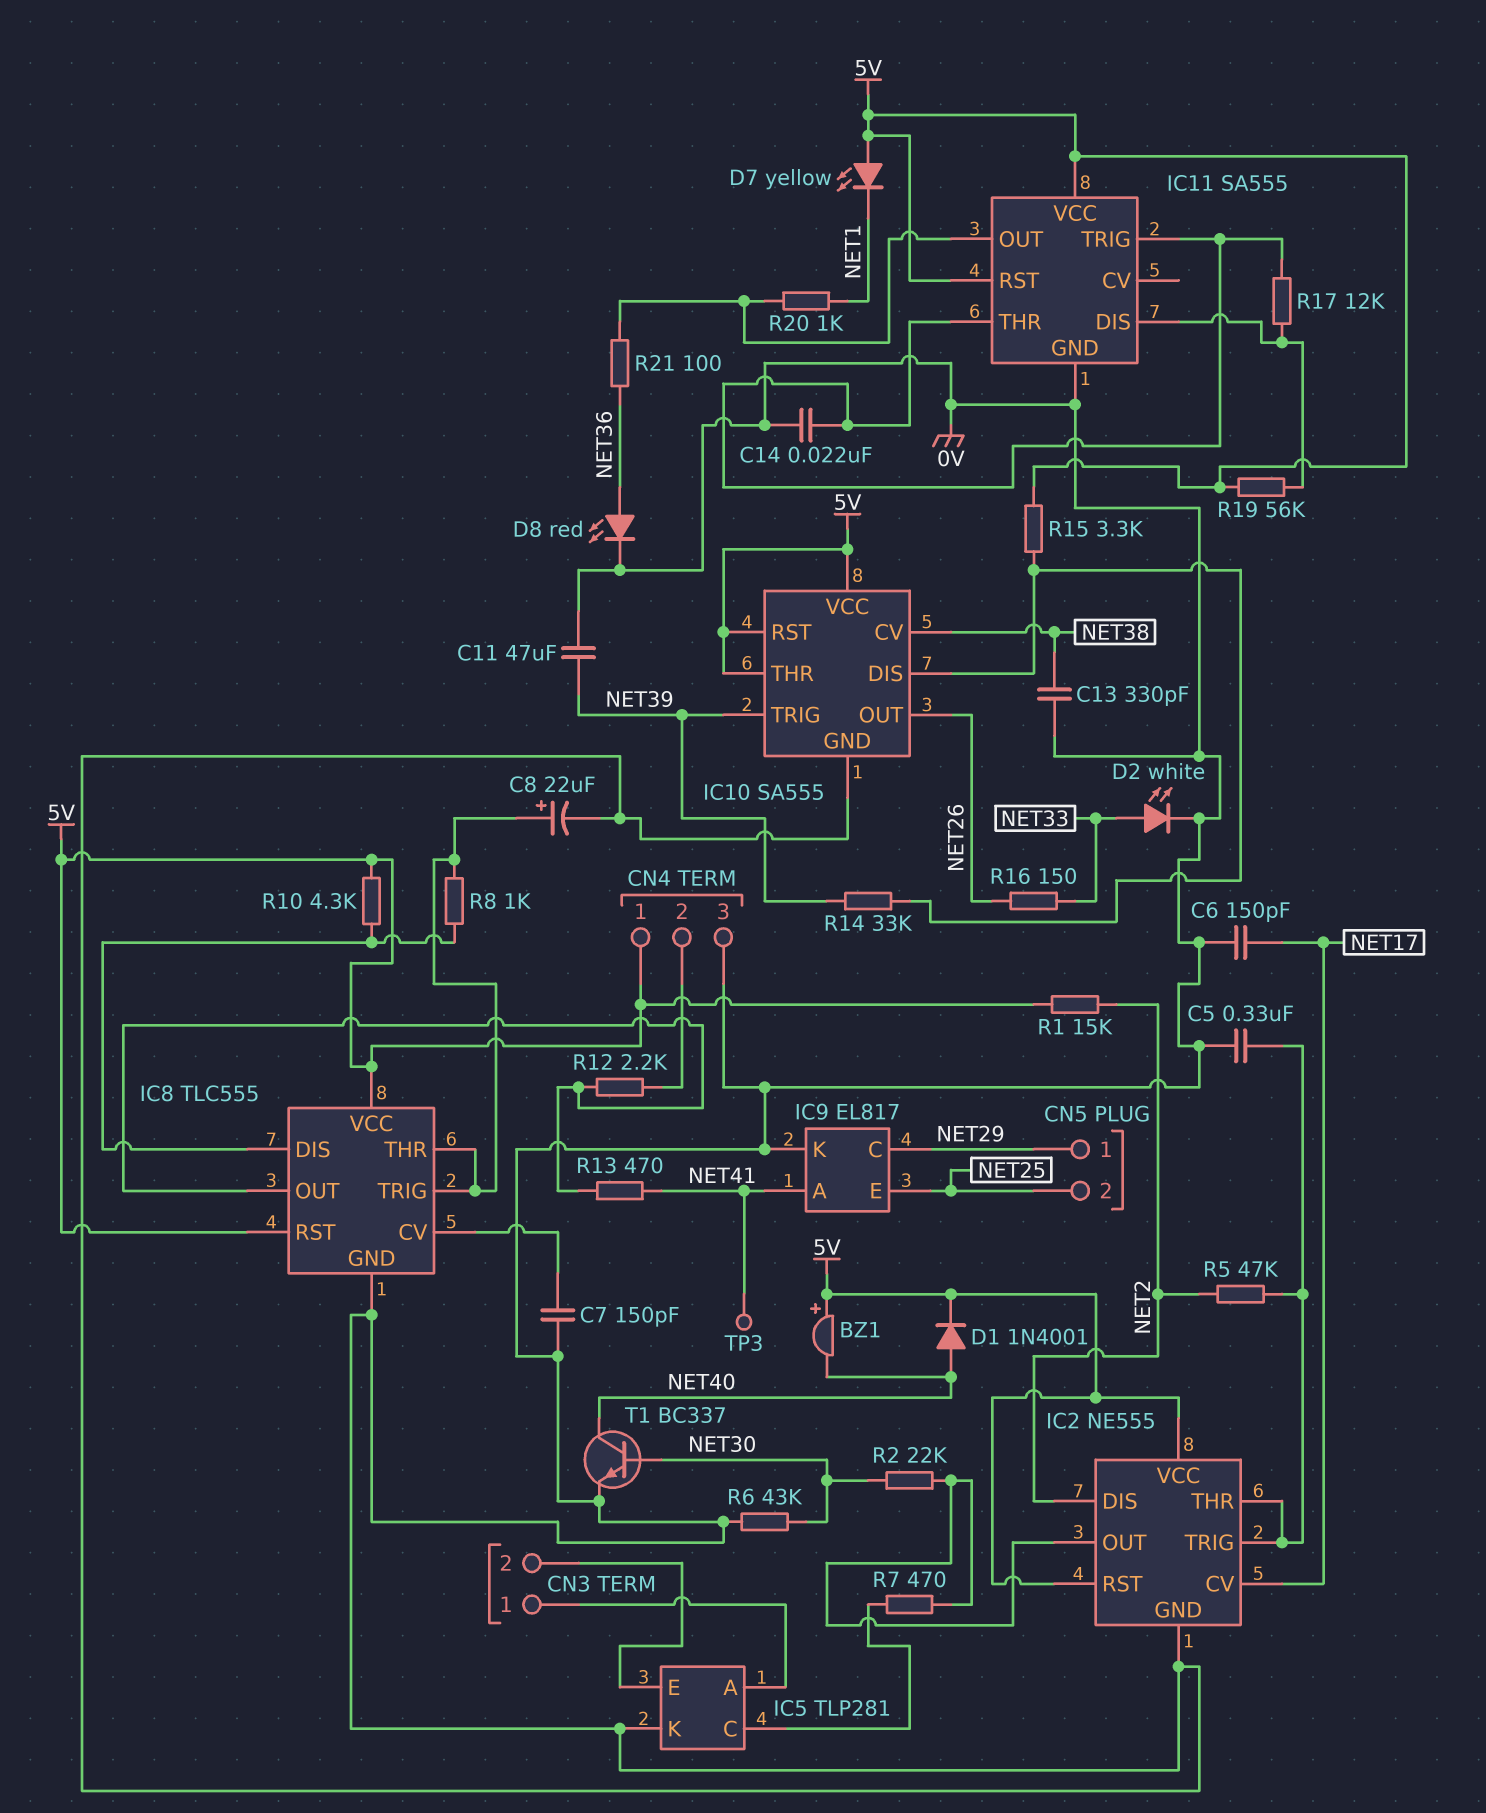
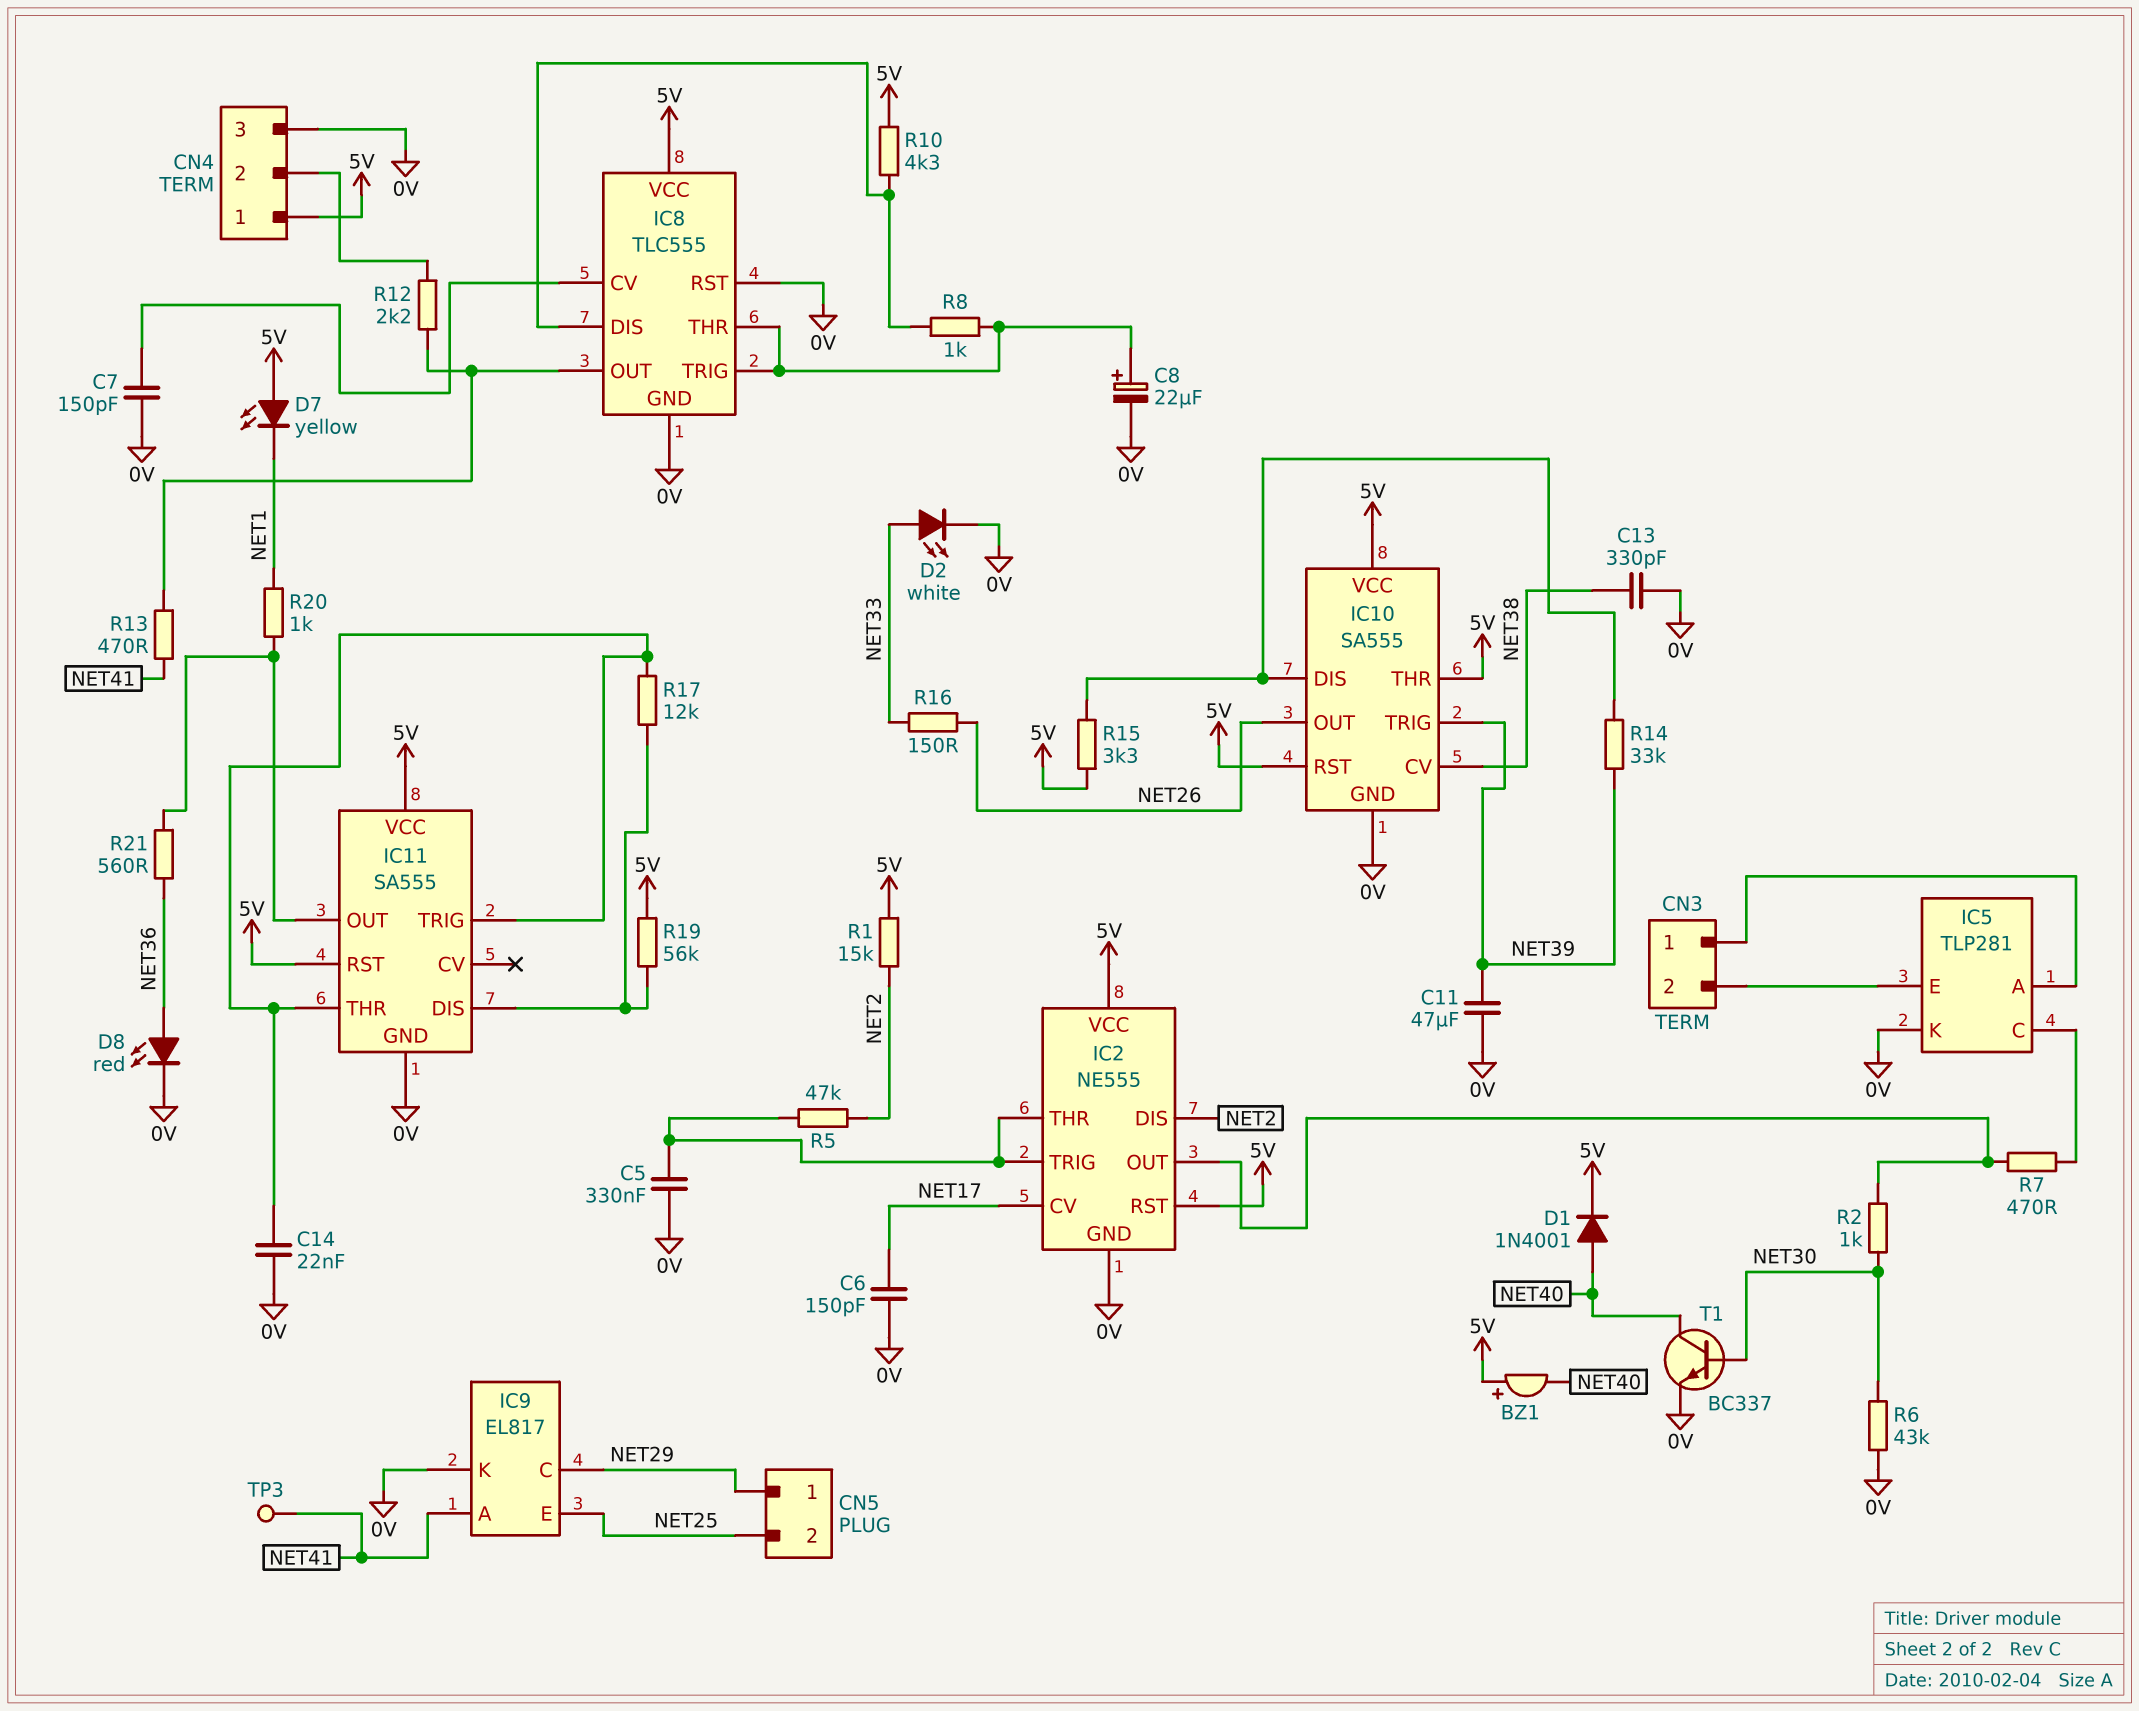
IC8 pin RST: 5V -> 0V
R2: 22k (IC2/OUT, NET30) -> 1k (IC2/OUT, NET30)
R21: 100 (IC11/OUT, NET36) -> 560 (IC11/OUT, NET36)

